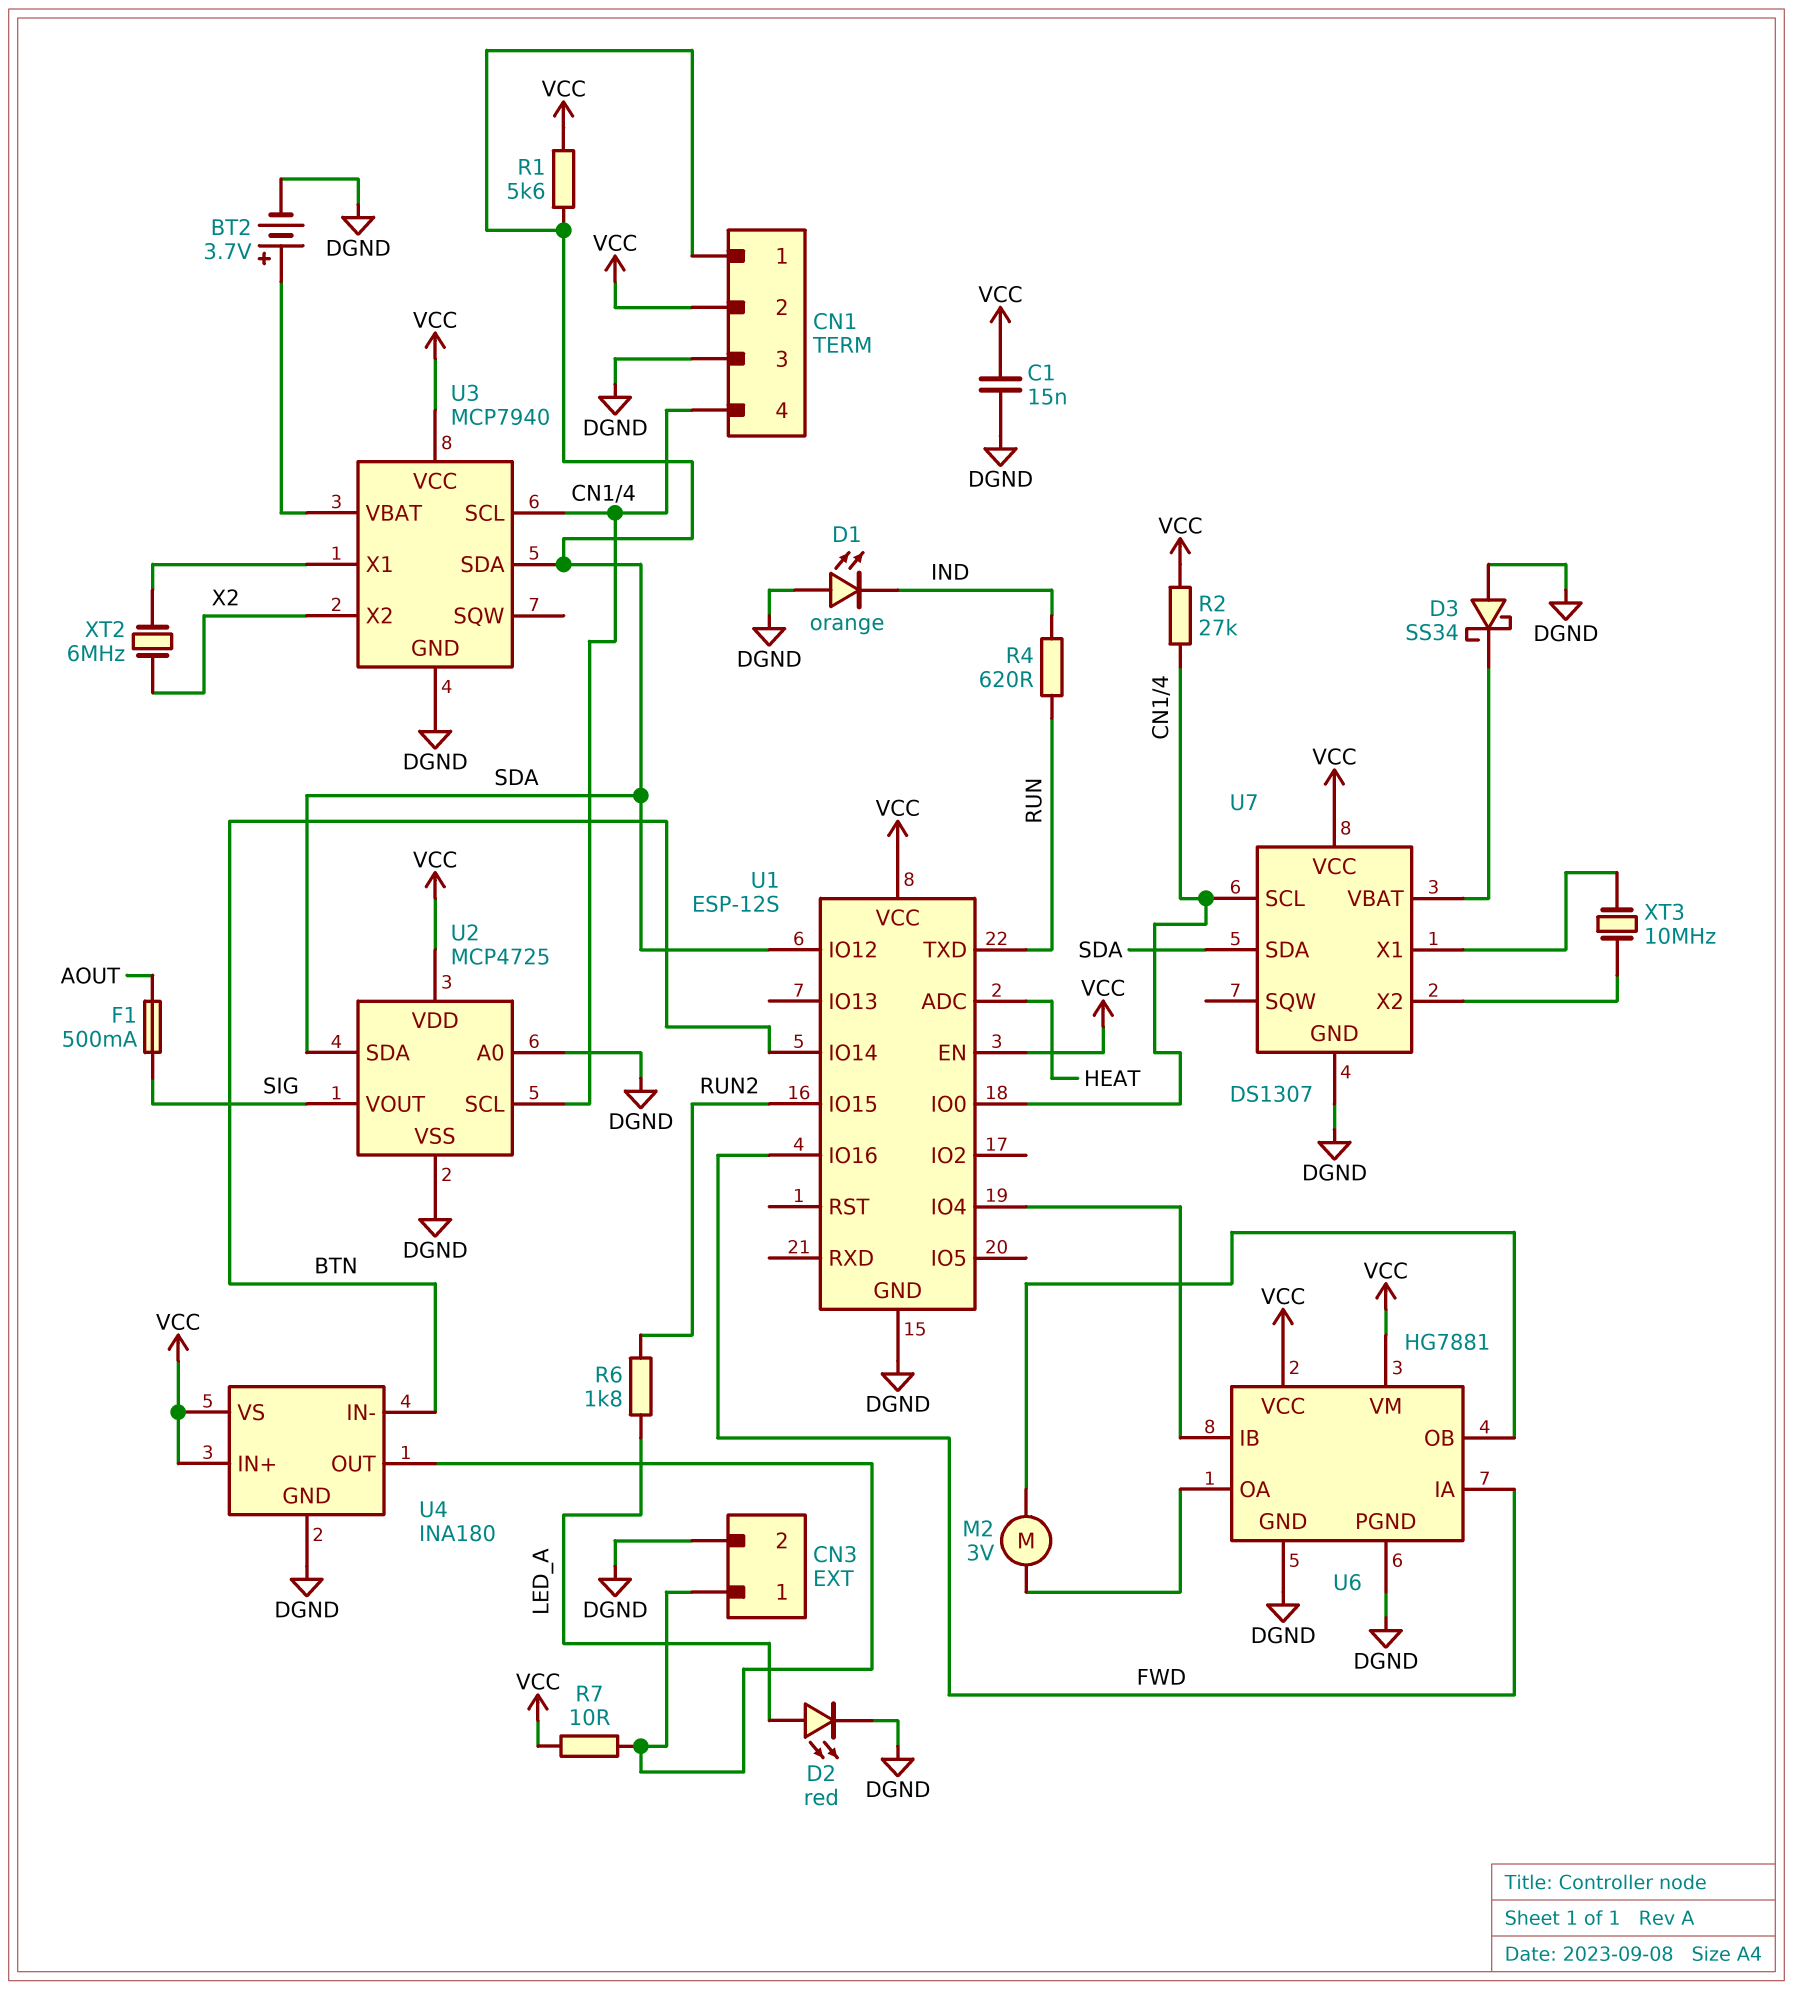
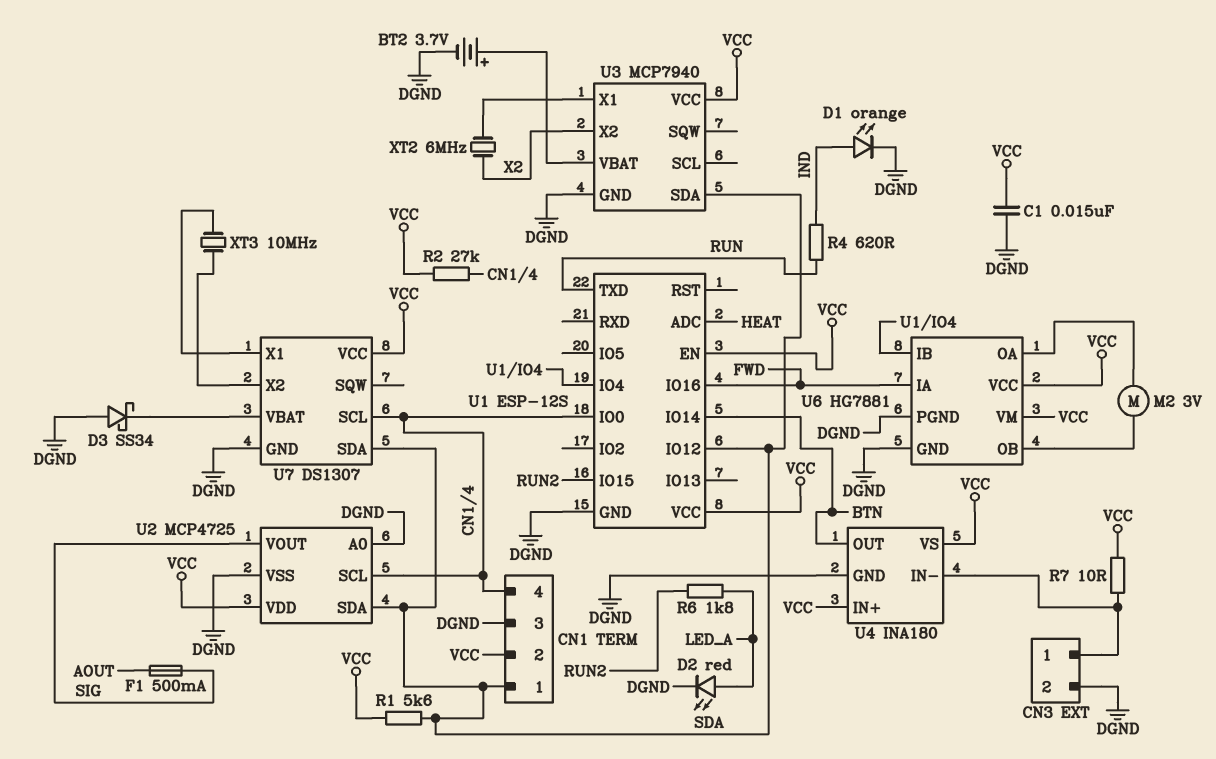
D1: LED orange (A DGND, K IND) -> LED orange (A IND, K DGND)
U3 pin SCL: CN1/4 -> none
U4 pin IN-: BTN -> CN3/1
U4 pin OUT: CN3/1 -> BTN

